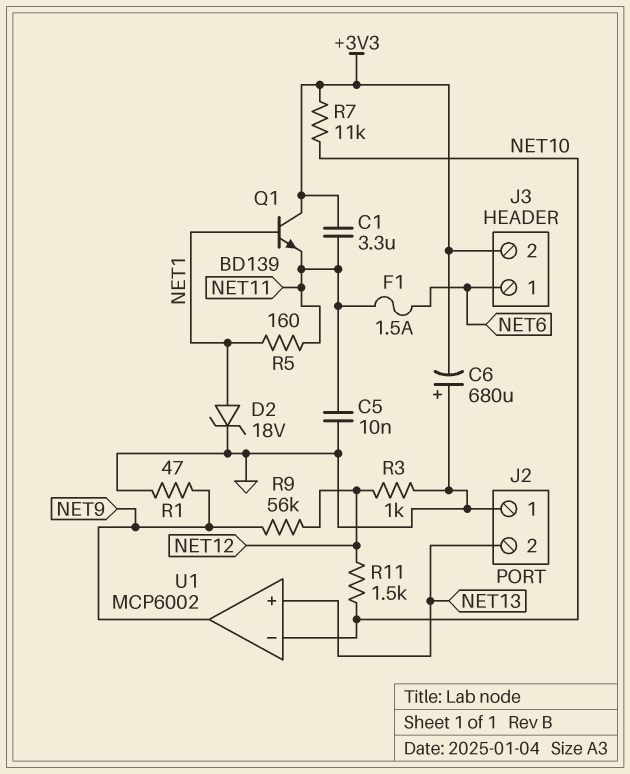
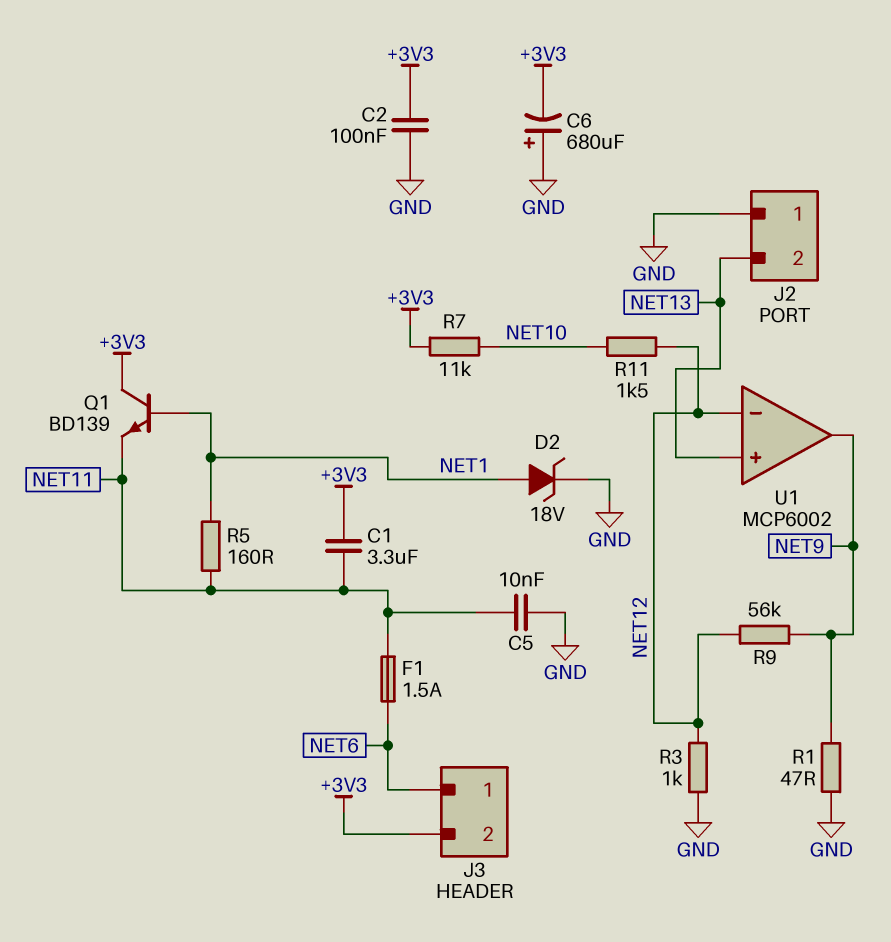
C2: none -> 100nF (+3V3, GND)
U1 pin in-: NET10 -> NET12

